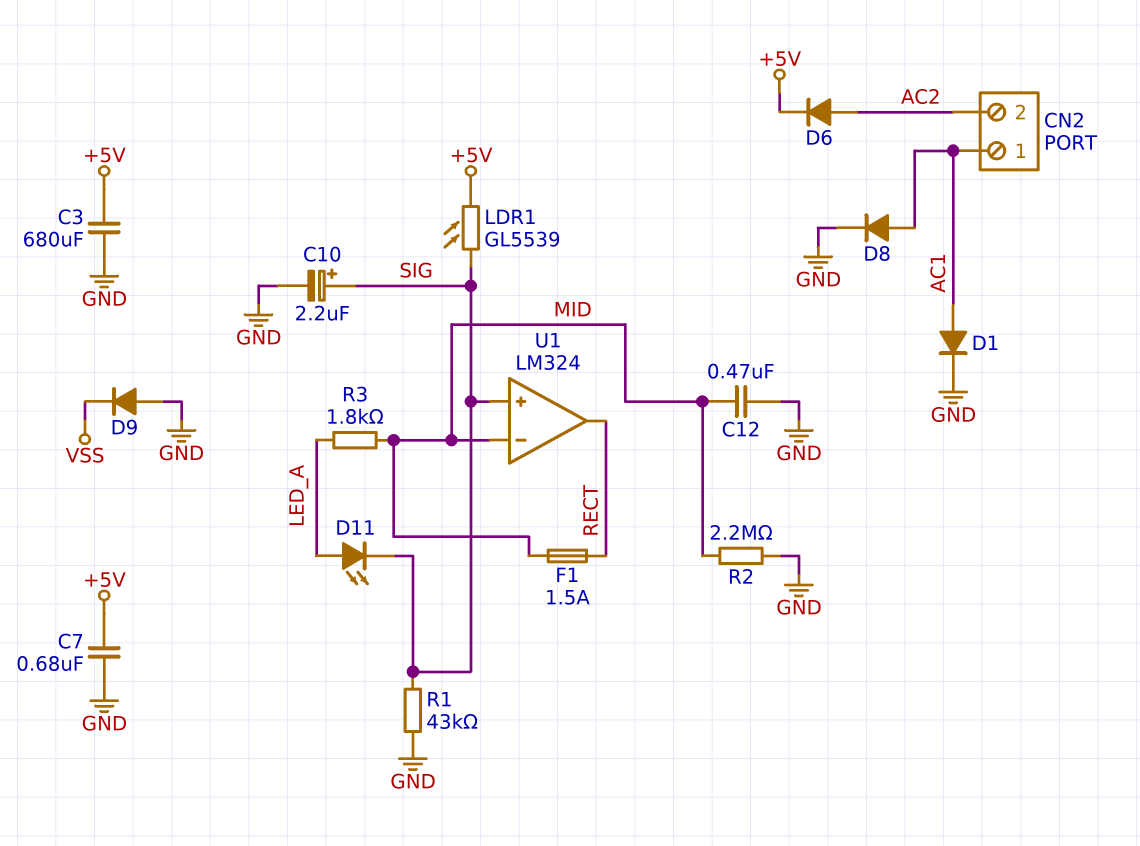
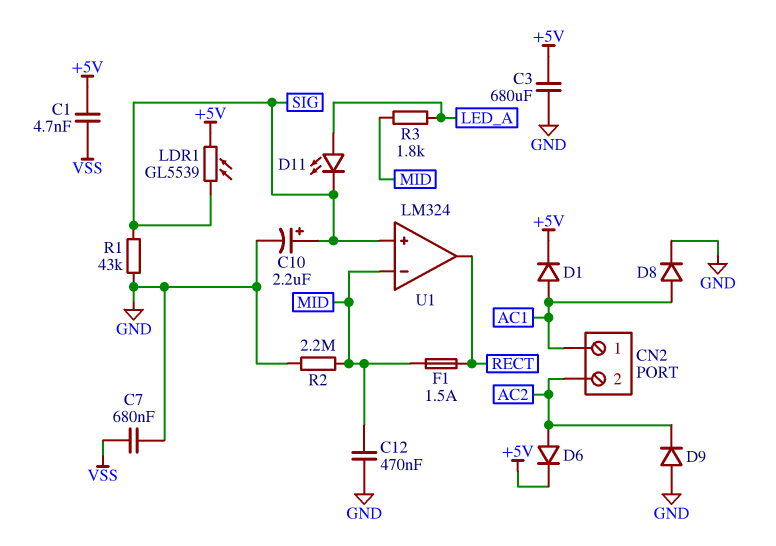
C1: none -> 4.7nF (+5V, VSS)
C7: 680nF (+5V, GND) -> 680nF (GND, VSS)
D1: diode (A AC1, K GND) -> diode (A AC1, K +5V)
D9: diode (A GND, K VSS) -> diode (A GND, K AC2)

